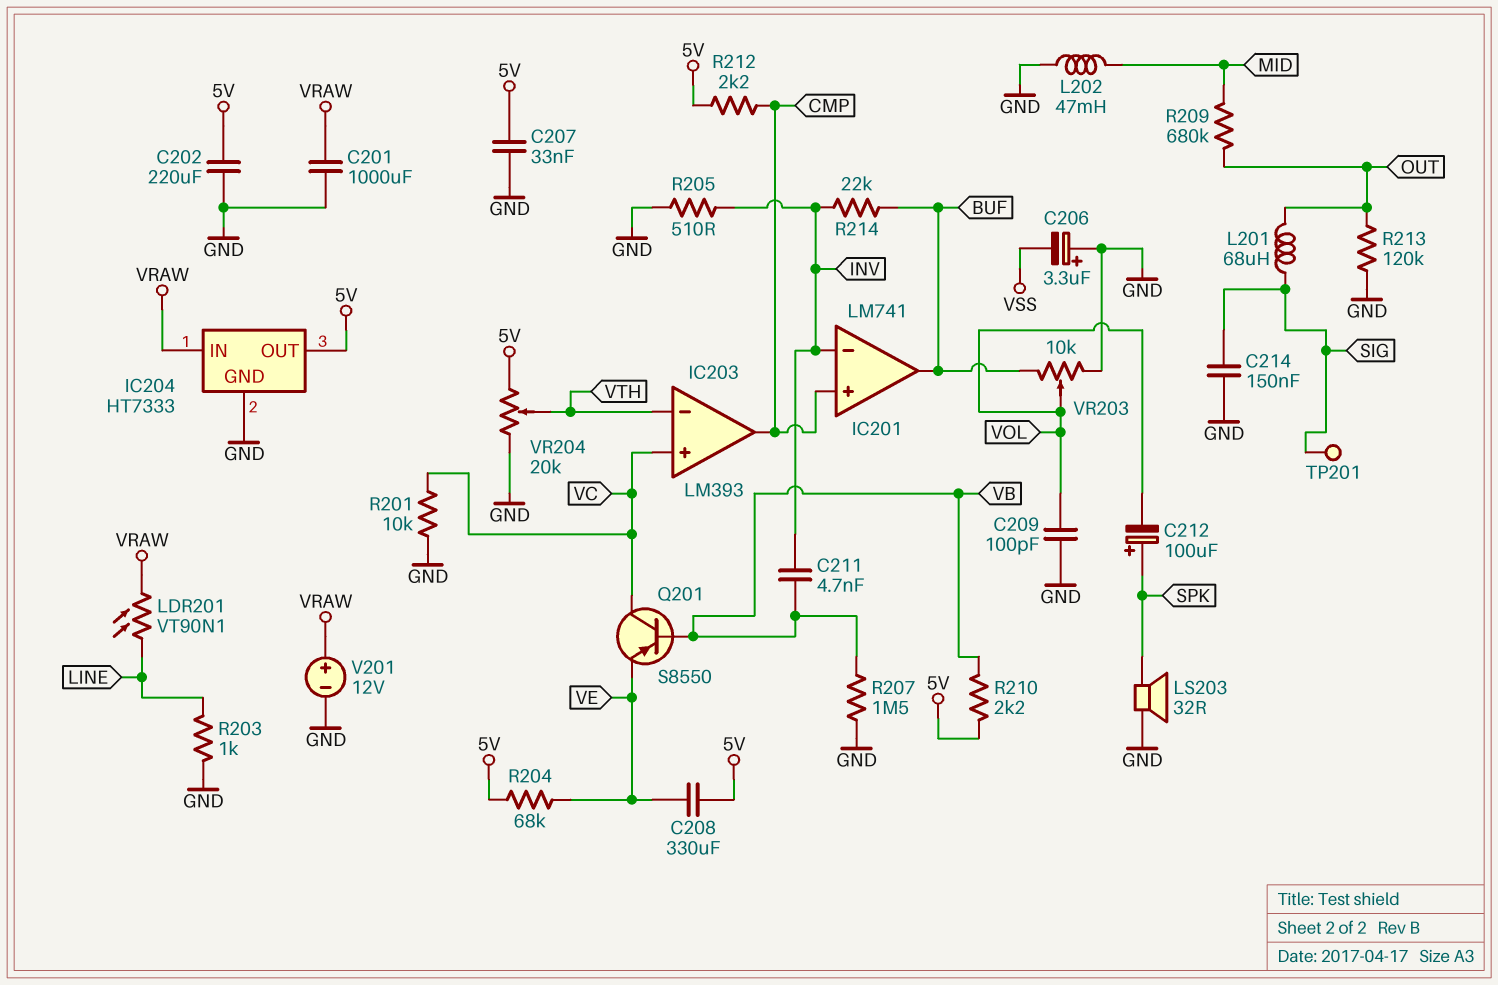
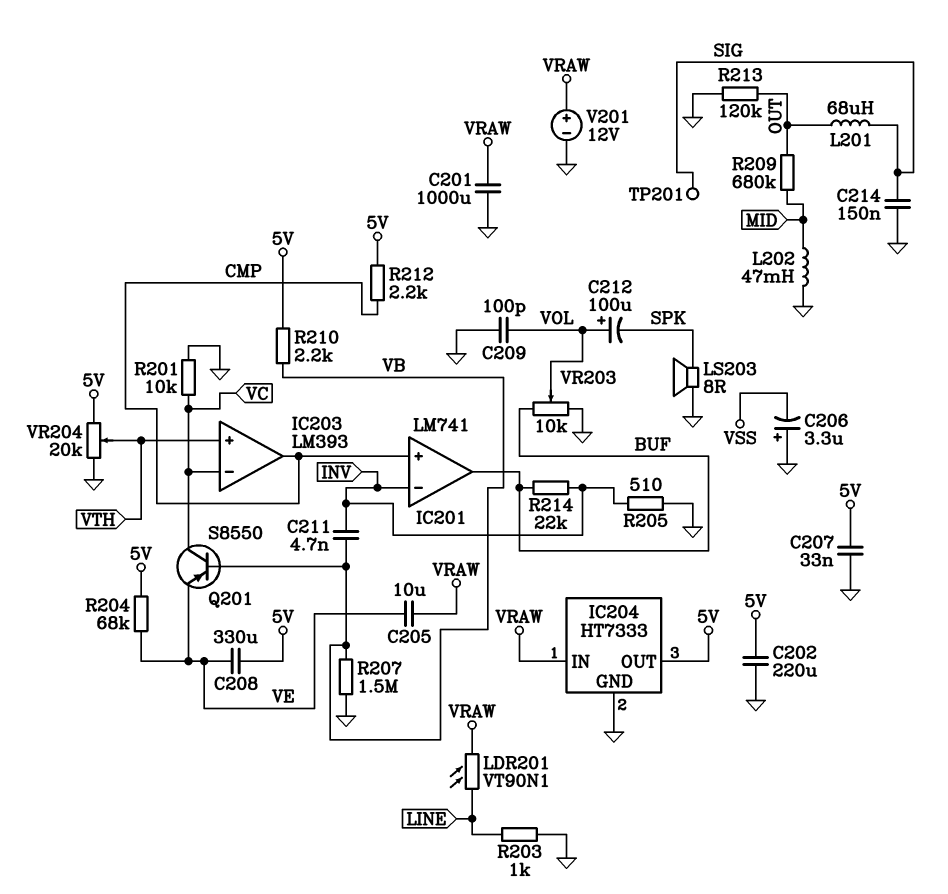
C205: none -> 10uF (VE, VRAW)
C212: 100uF (plus SPK, minus VOL) -> 100uF (plus VOL, minus SPK)
IC203 pin in+: VC -> VTH
IC203 pin in-: VTH -> VC
LS203: speaker 32R (GND, SPK) -> speaker 8R (GND, SPK)

